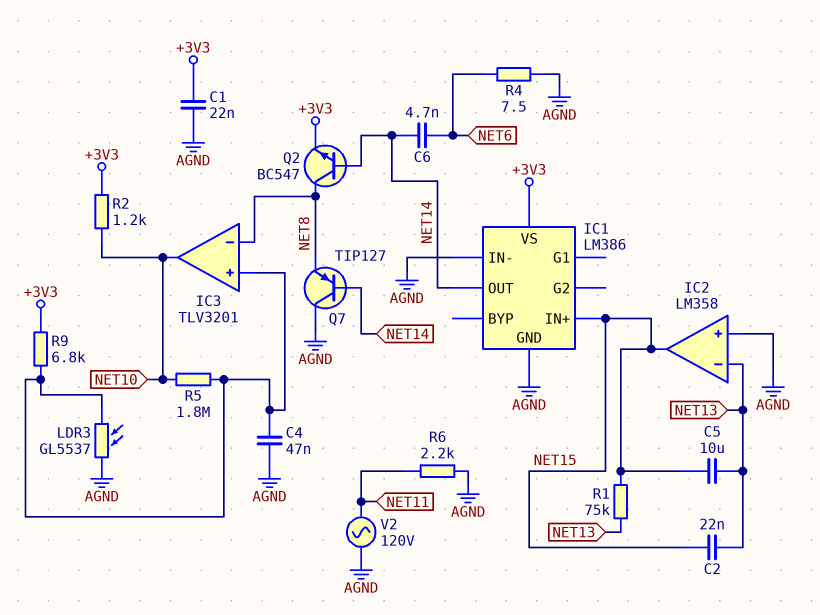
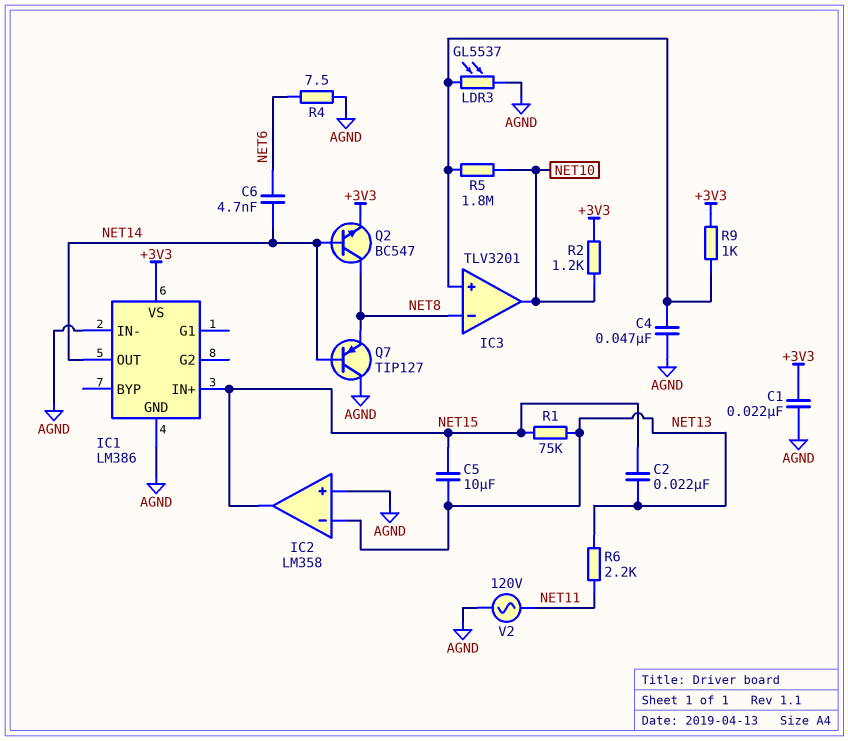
R6: 2.2k (AGND, NET11) -> 2.2k (NET11, NET13)
R9: 6.8k (+3V3, IC3/in+) -> 1k (+3V3, IC3/in+)

